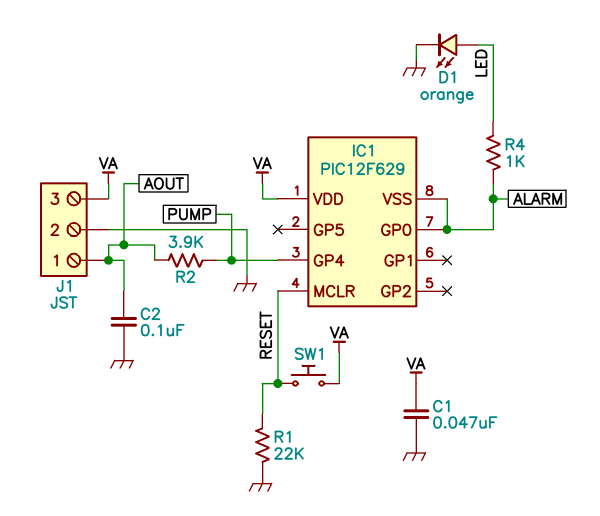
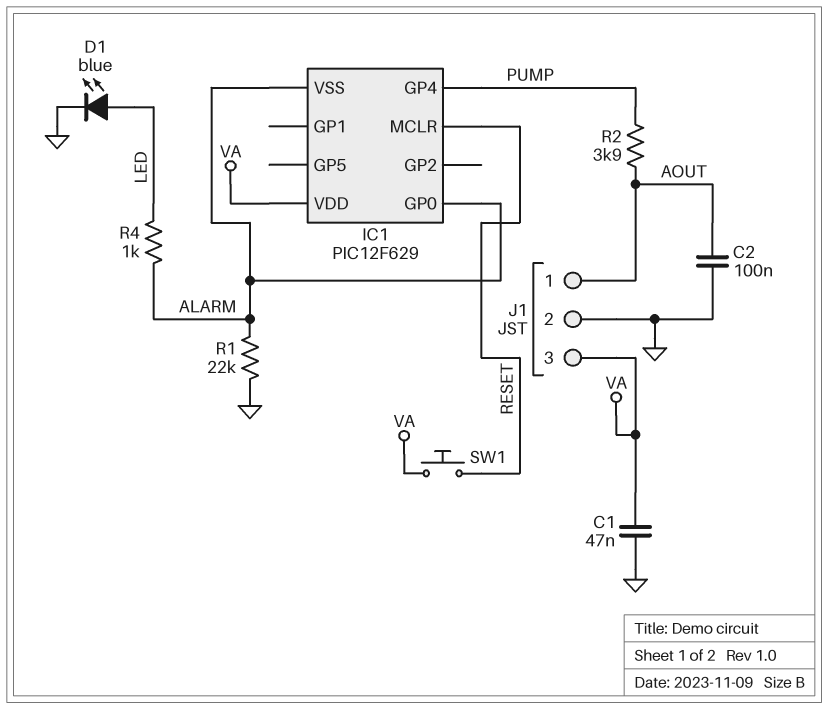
D1: LED orange (A LED, K GND) -> LED blue (A LED, K GND)
R1: 22k (GND, RESET) -> 22k (ALARM, GND)

